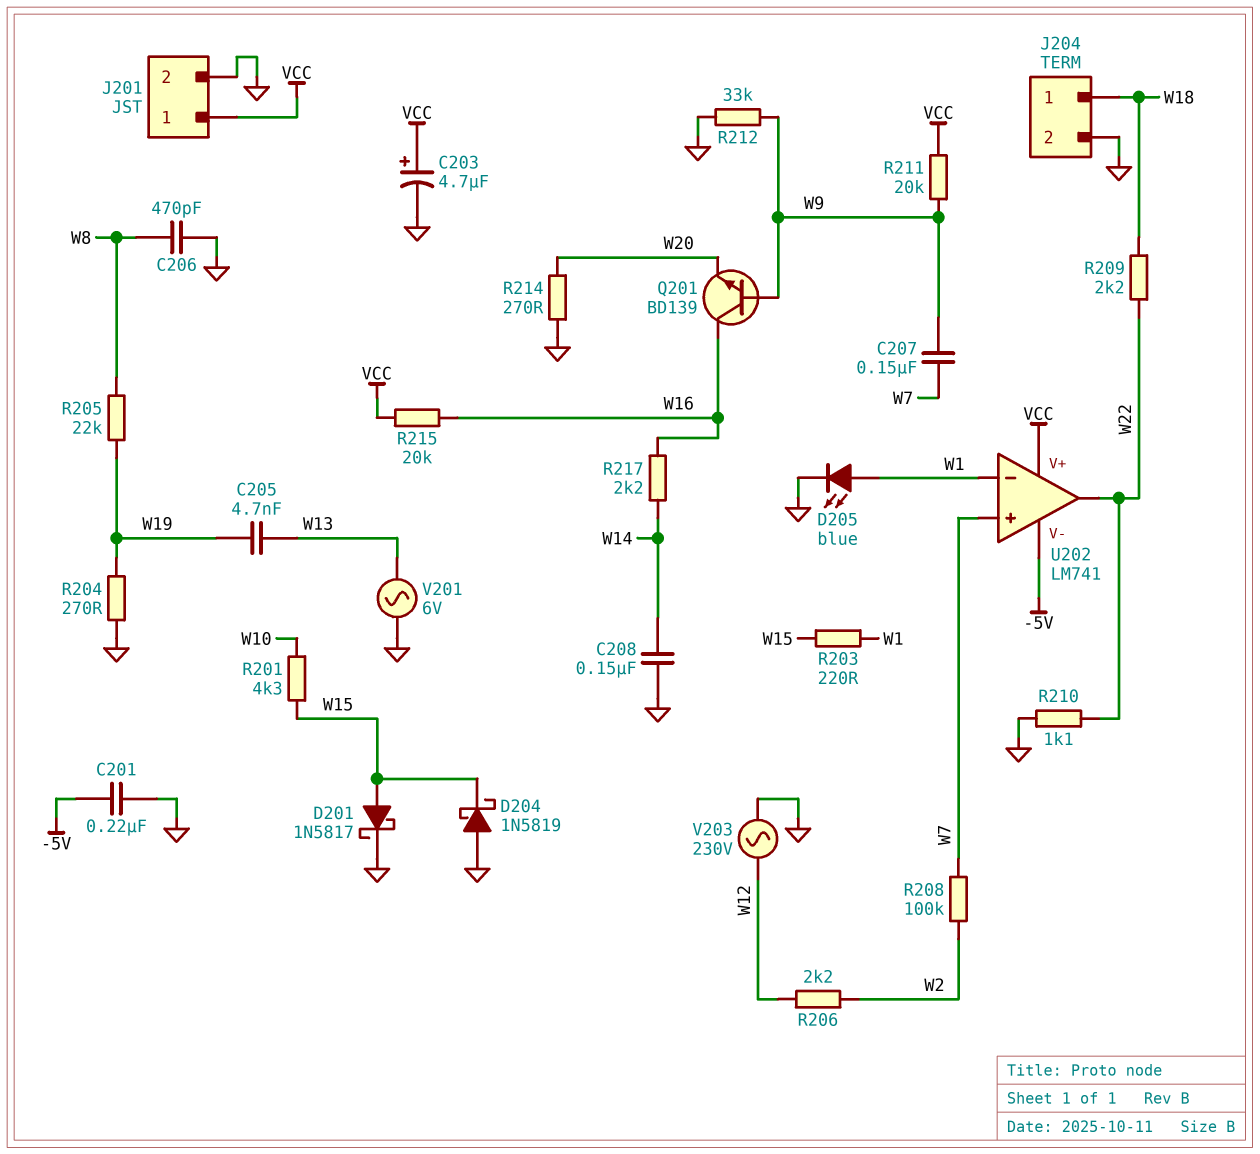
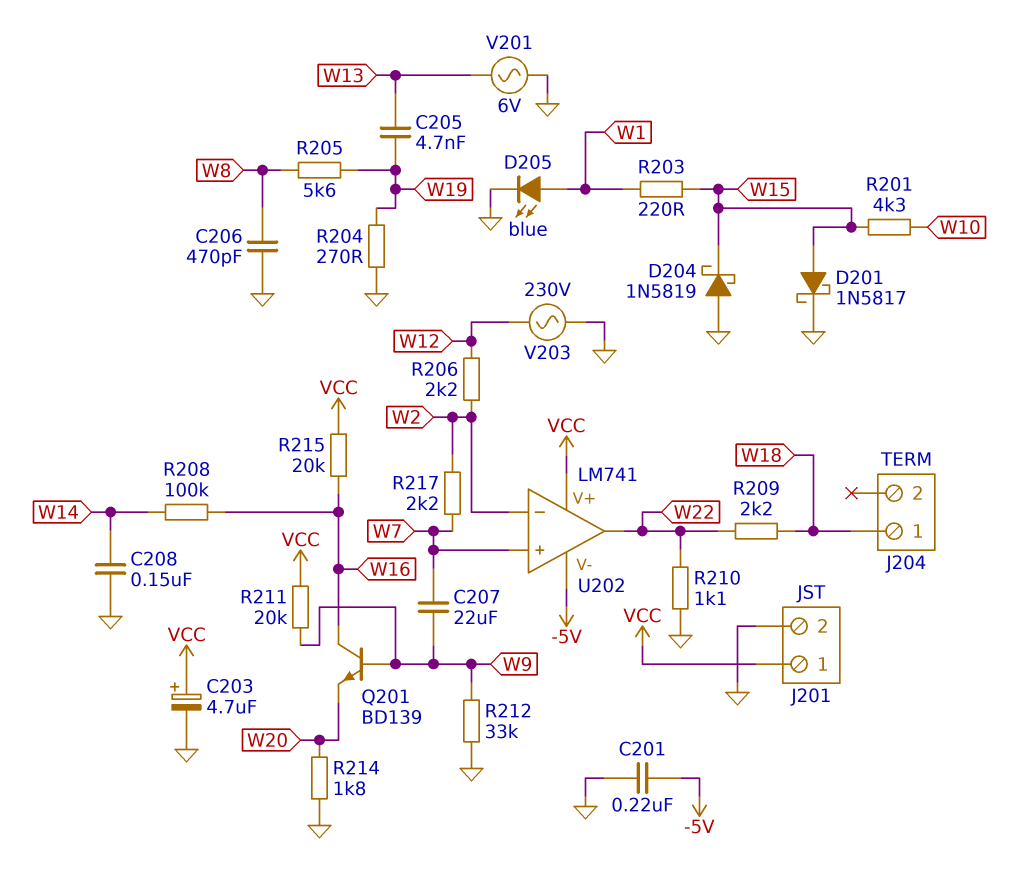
C207: 150nF (W7, W9) -> 22uF (W7, W9)
J204 pin 2: GND -> none
R205: 22k (W8, W19) -> 5.6k (W8, W19)
R208: 100k (W2, W7) -> 100k (W14, W16)
R214: 270 (GND, W20) -> 1.8k (GND, W20)
R217: 2.2k (W14, W16) -> 2.2k (W2, W7)
U202 pin in-: W1 -> W2

